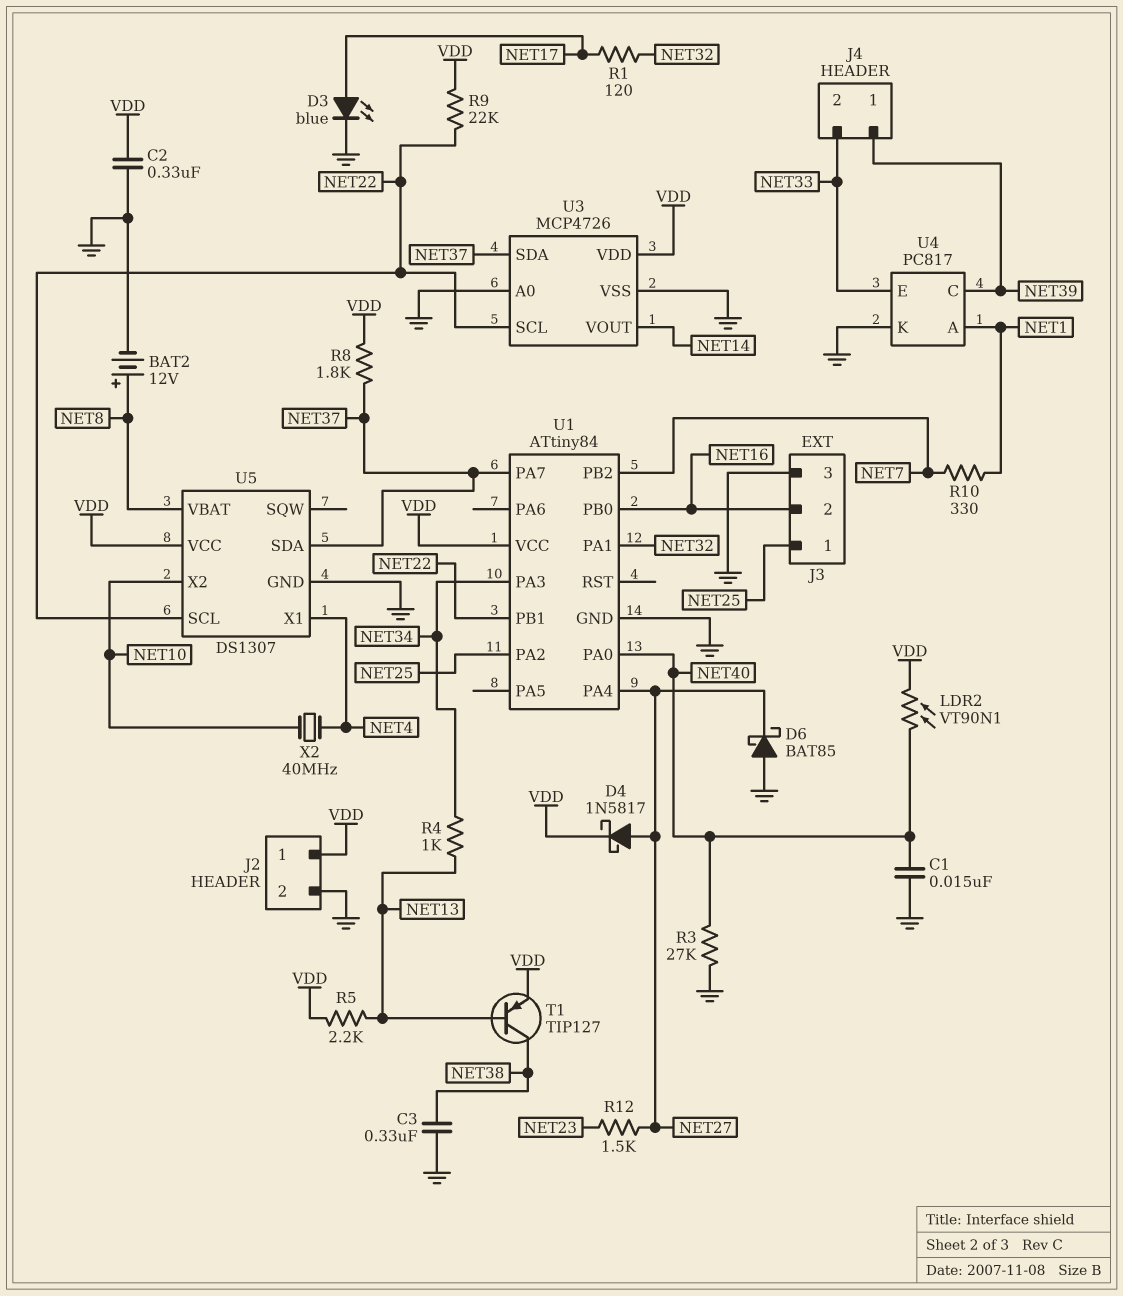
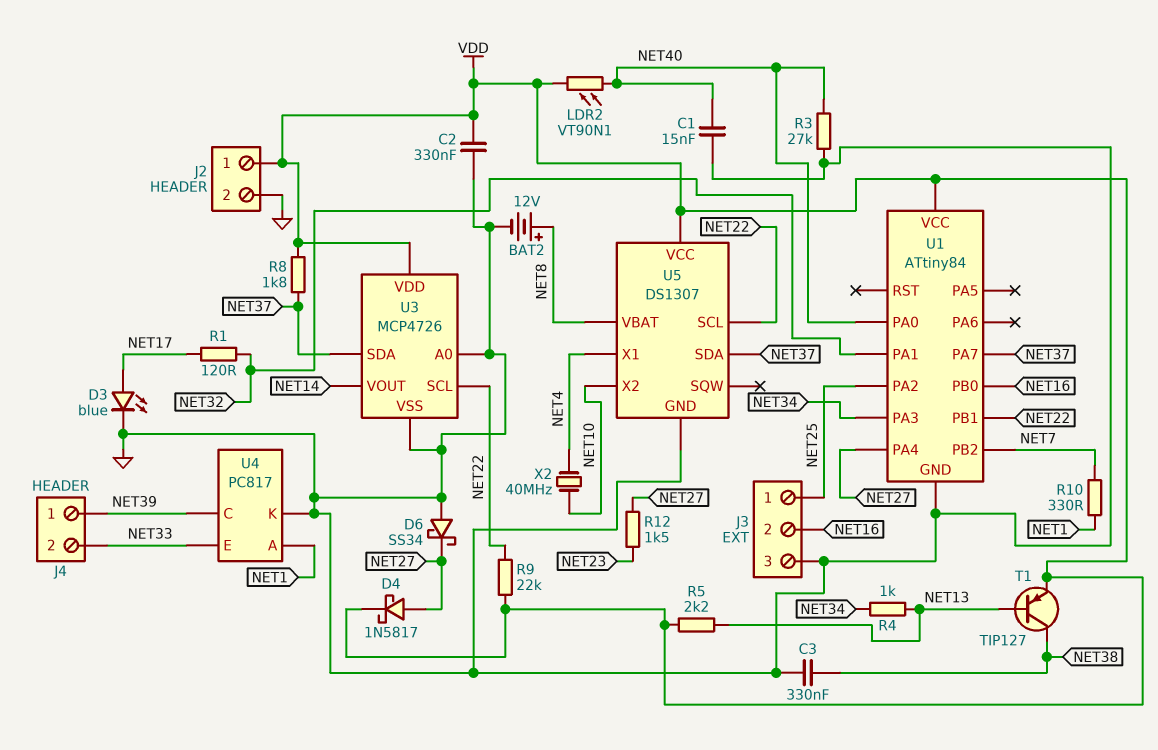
D6: schottky BAT85 (A GND, K NET27) -> schottky SS34 (A GND, K NET27)

